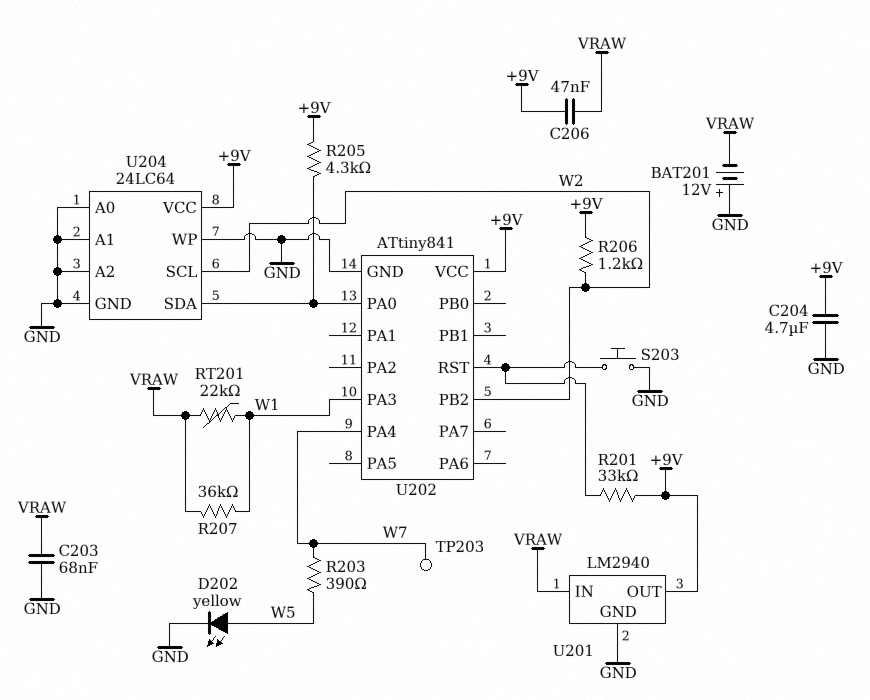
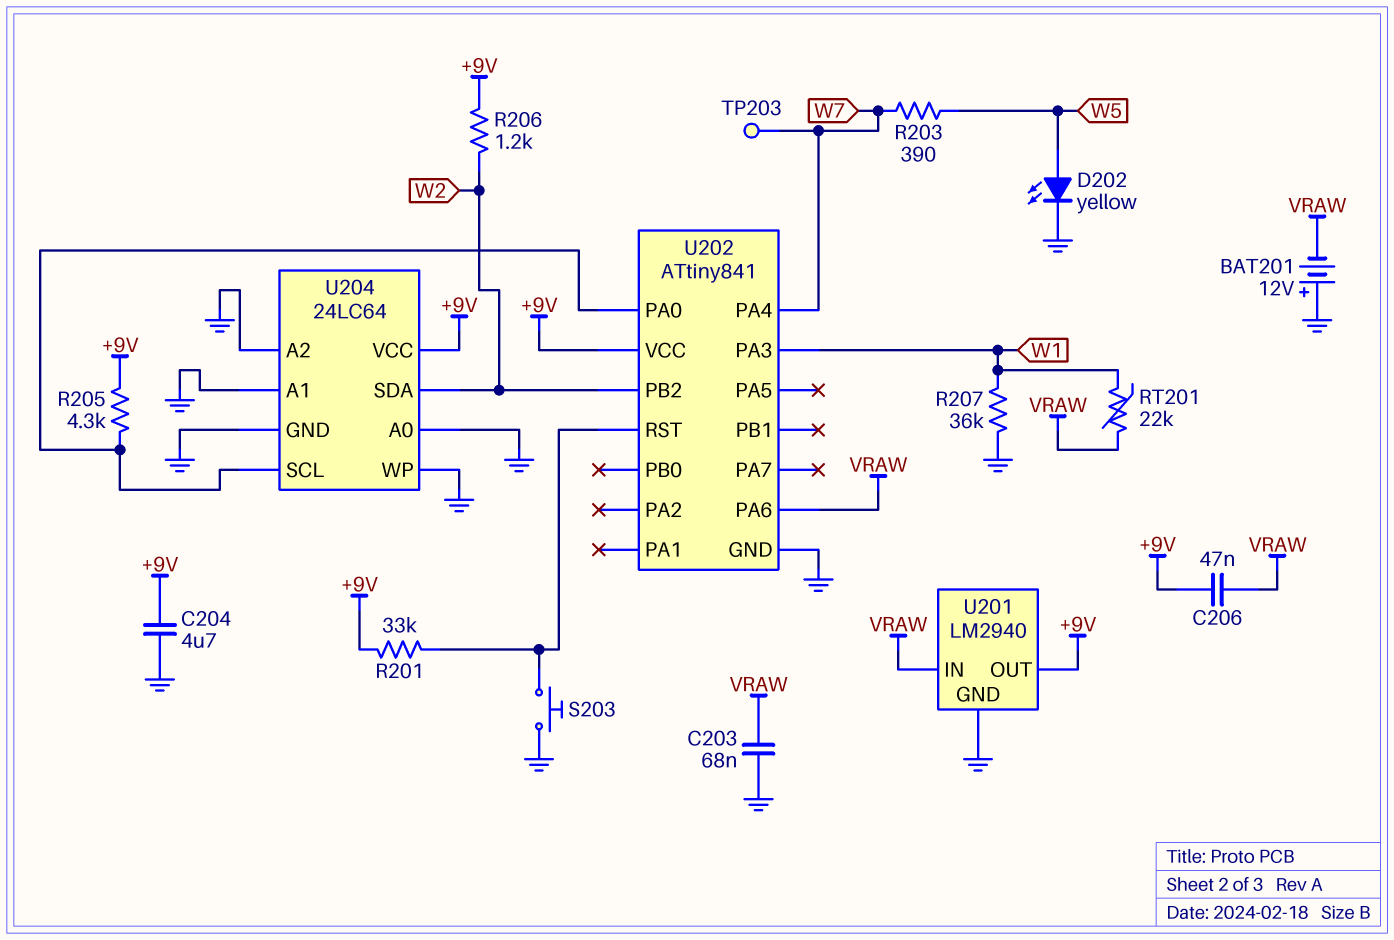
R207: 36k (VRAW, W1) -> 36k (GND, W1)
U202 pin PA6: none -> VRAW
U204 pin SCL: W2 -> U202/PA0
U204 pin SDA: U202/PA0 -> W2

